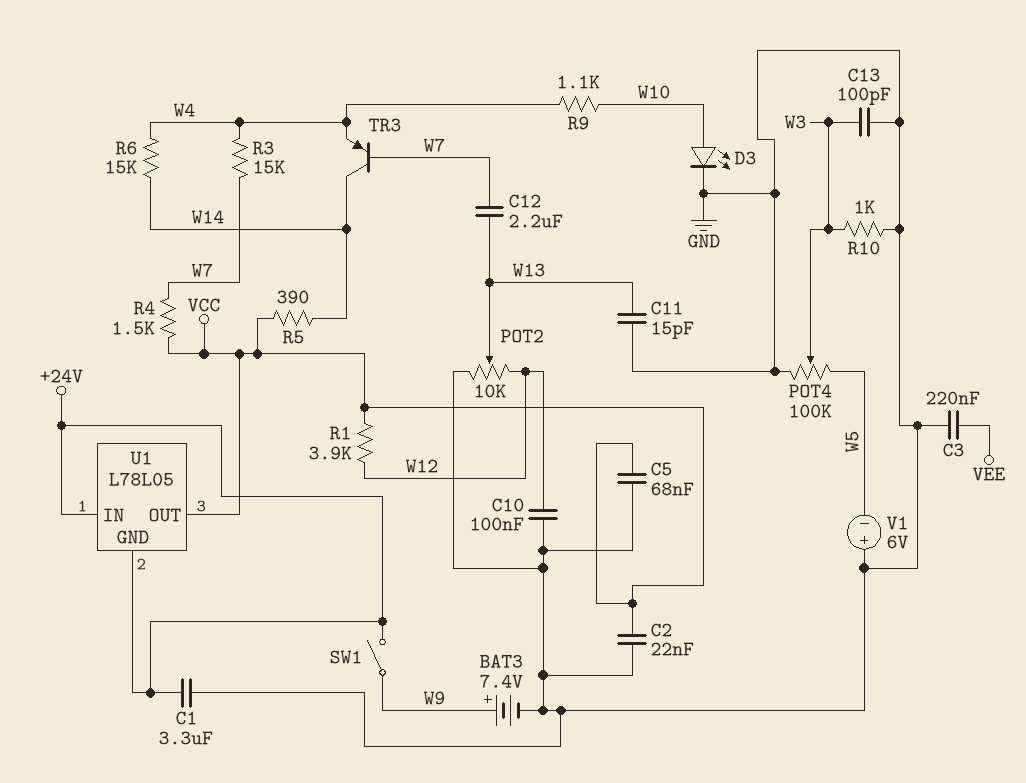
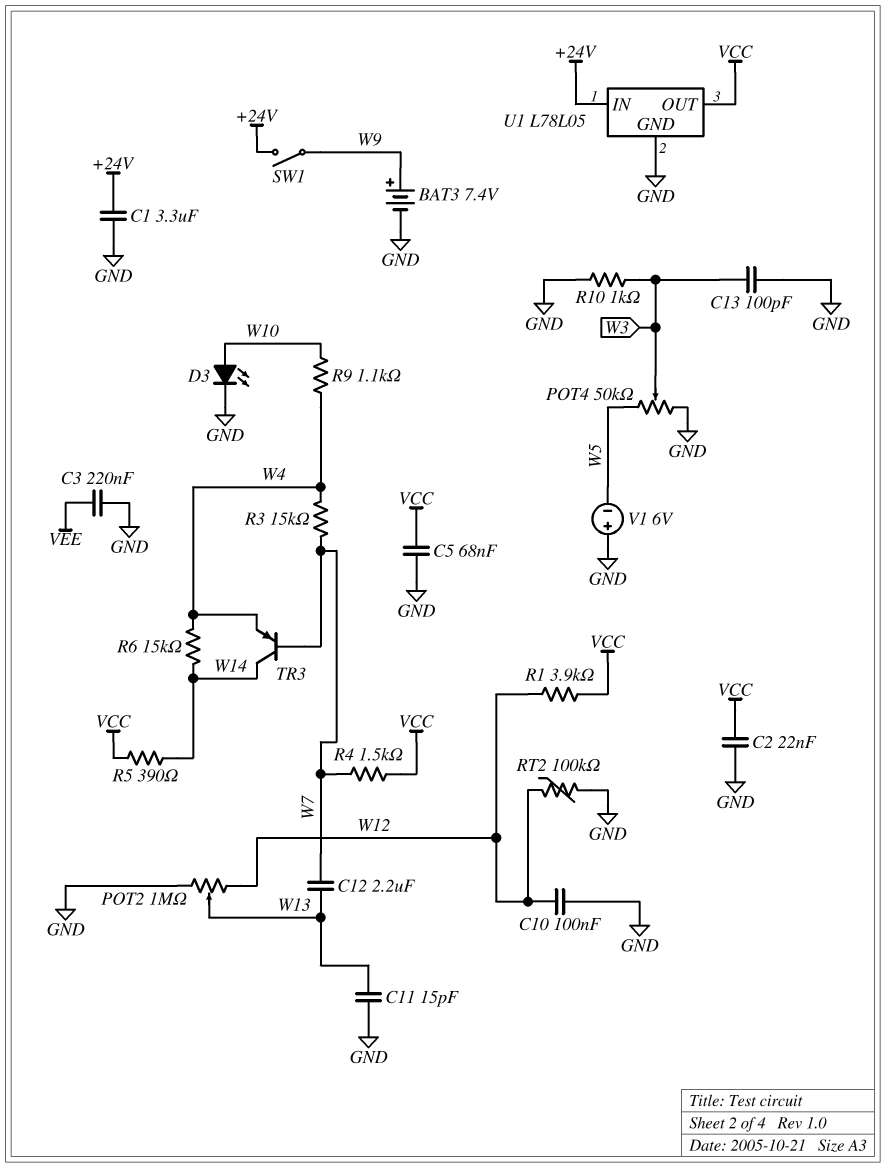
POT2: 10k (GND, W12, wiper W13) -> 1M (GND, W12, wiper W13)
POT4: 100k (GND, W5, wiper W3) -> 50k (GND, W5, wiper W3)
RT2: none -> 100k (GND, W12)
U1 pin GND: +24V -> GND

